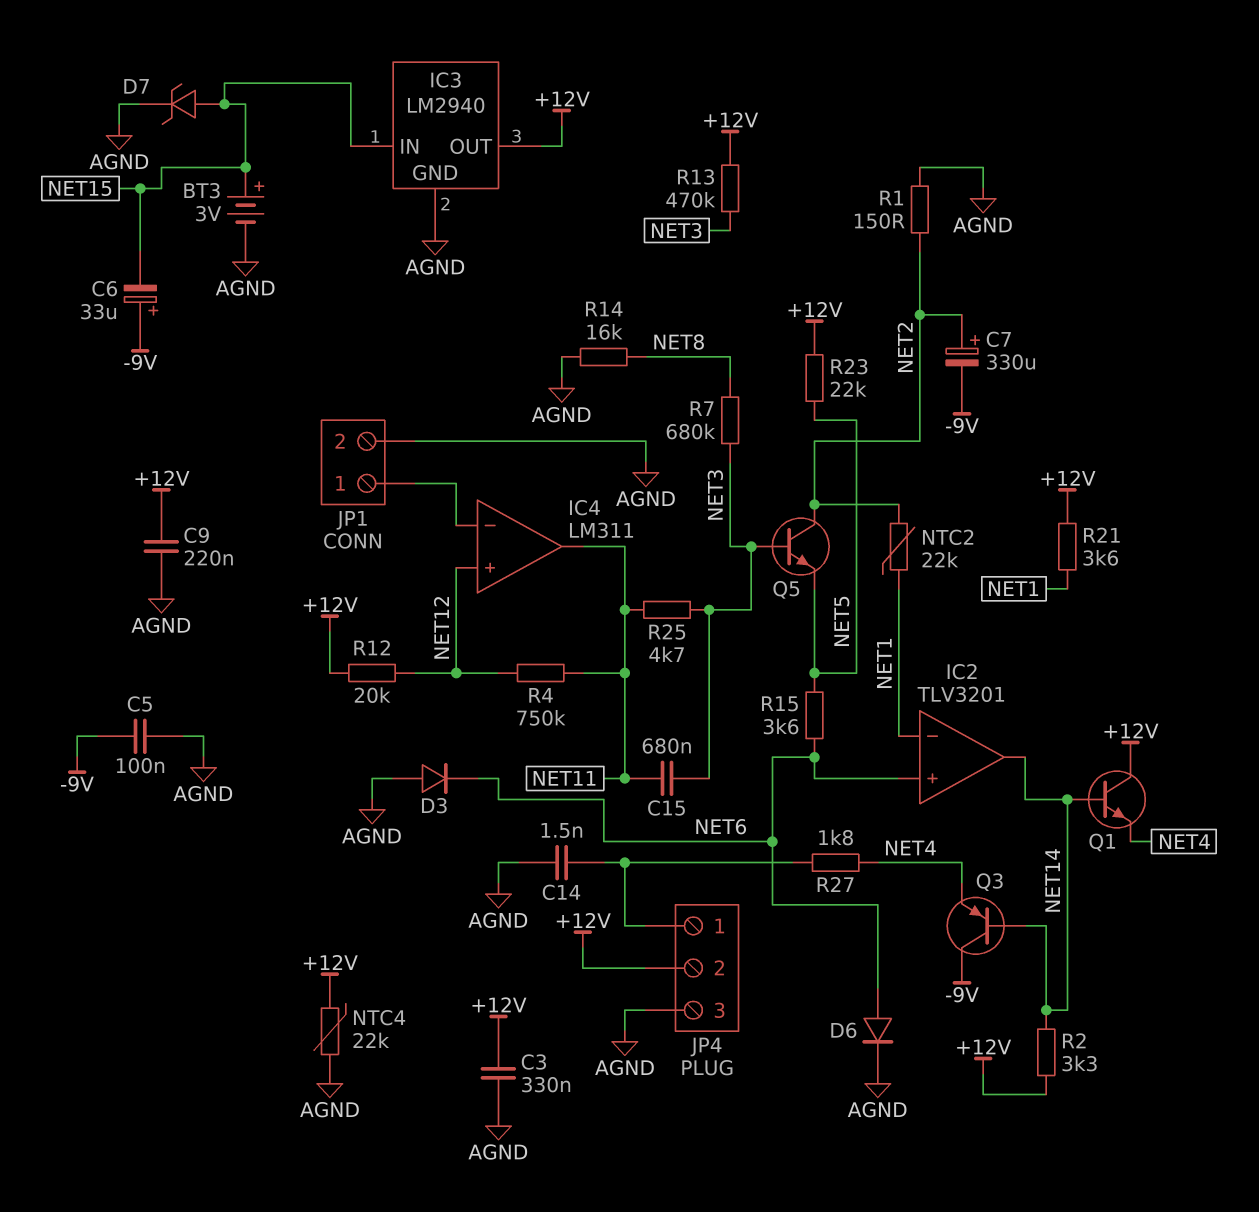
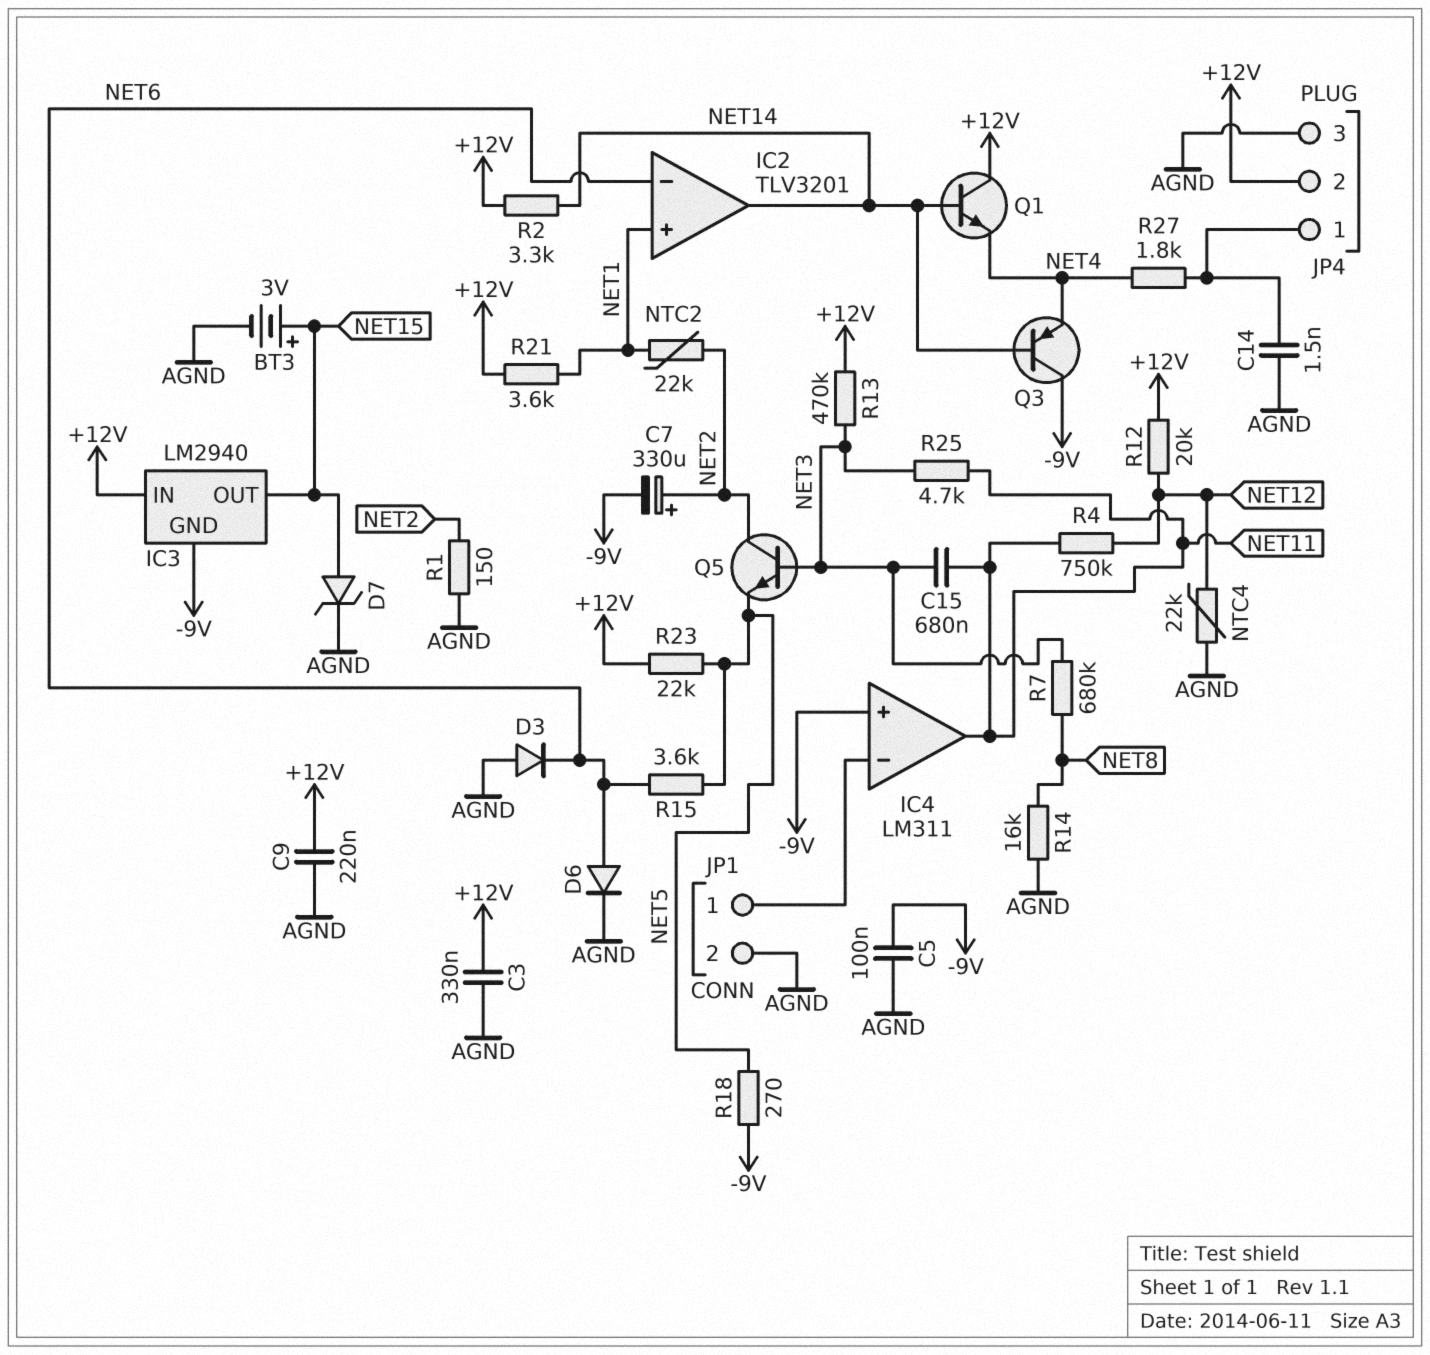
C6: 33uF (plus -9V, minus NET15) -> none
IC2 pin in+: NET6 -> NET1
IC2 pin in-: NET1 -> NET6
IC3 pin GND: AGND -> -9V
IC3 pin IN: NET15 -> +12V
IC3 pin OUT: +12V -> NET15
IC4 pin in+: NET12 -> -9V
NTC4: 22k (+12V, AGND) -> 22k (AGND, NET12)
R18: none -> 270 (-9V, NET5)

